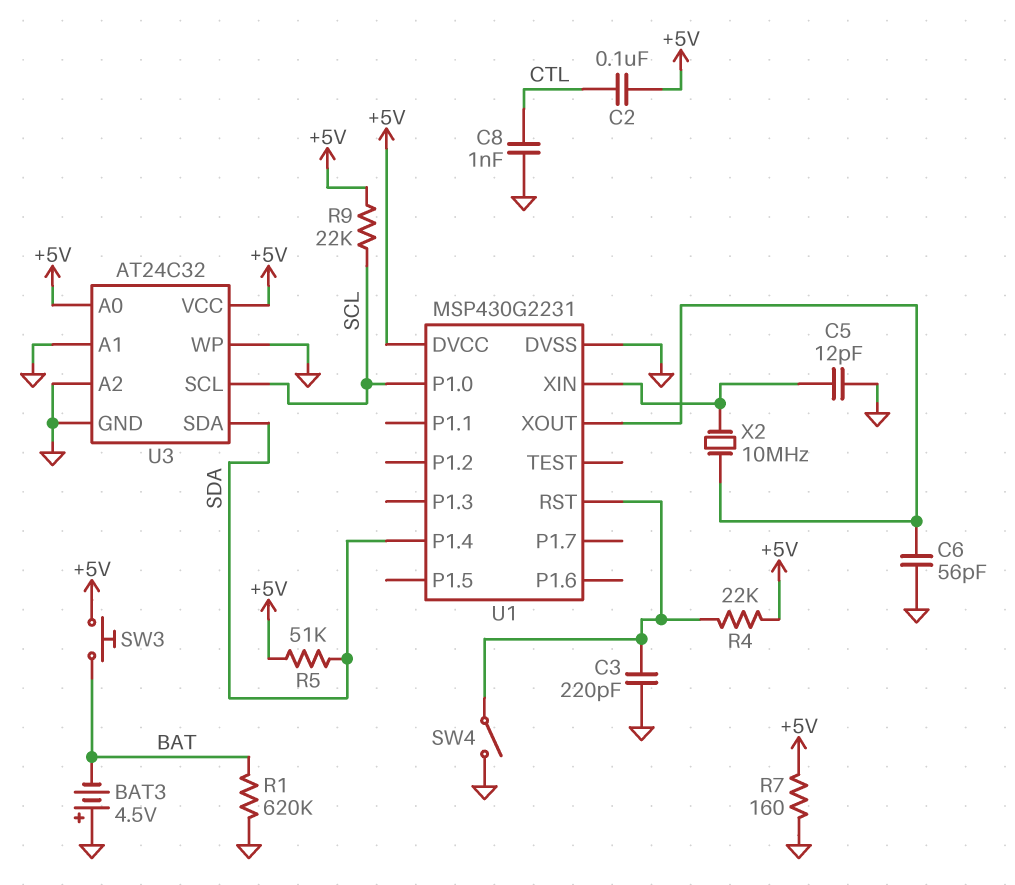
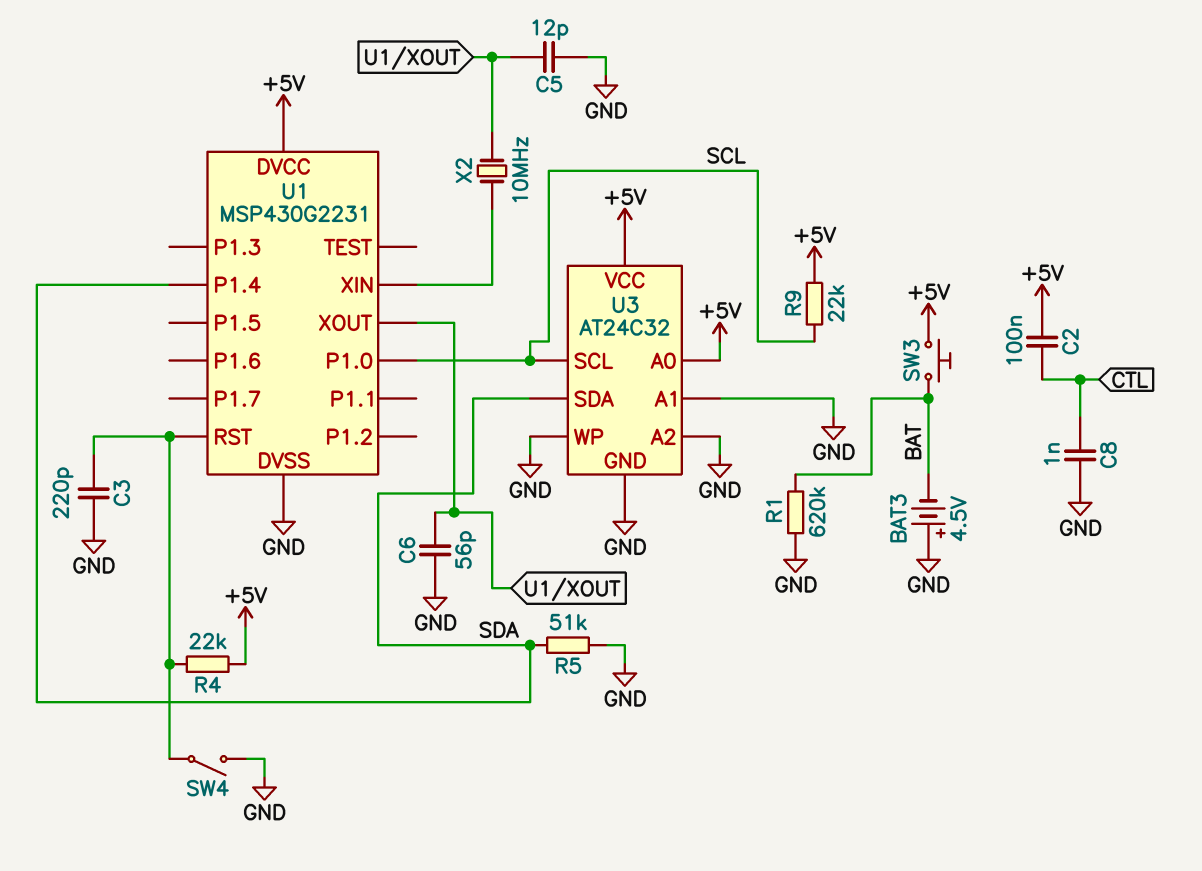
C5: 12pF (GND, U1/XIN) -> 12pF (GND, U1/XOUT)
R5: 51k (+5V, SDA) -> 51k (GND, SDA)
R7: 160 (+5V, GND) -> none

